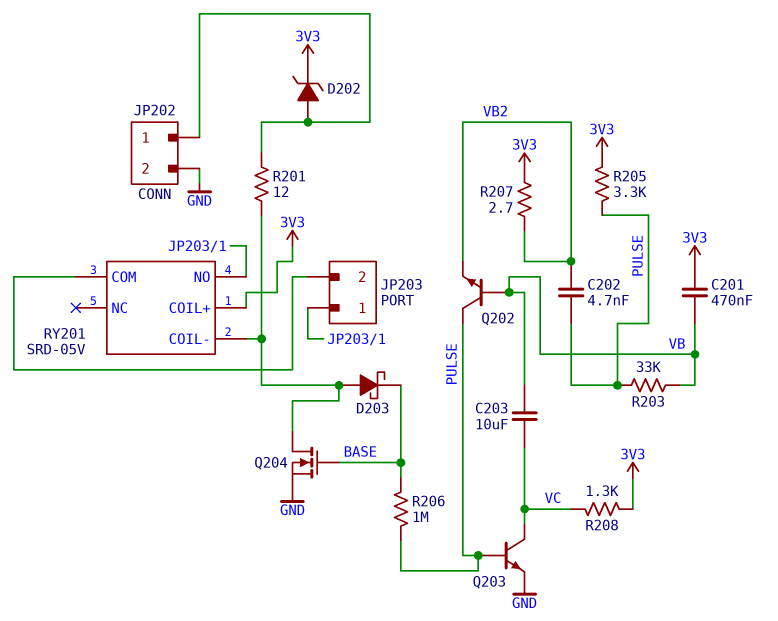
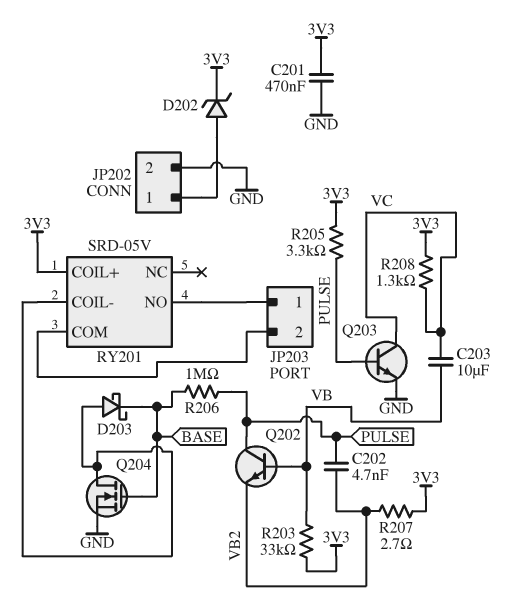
C201: 470nF (3V3, VB) -> 470nF (3V3, GND)
R201: 12 (JP202/1, RY201/COIL-) -> none
R203: 33k (PULSE, VB) -> 33k (3V3, VB)

